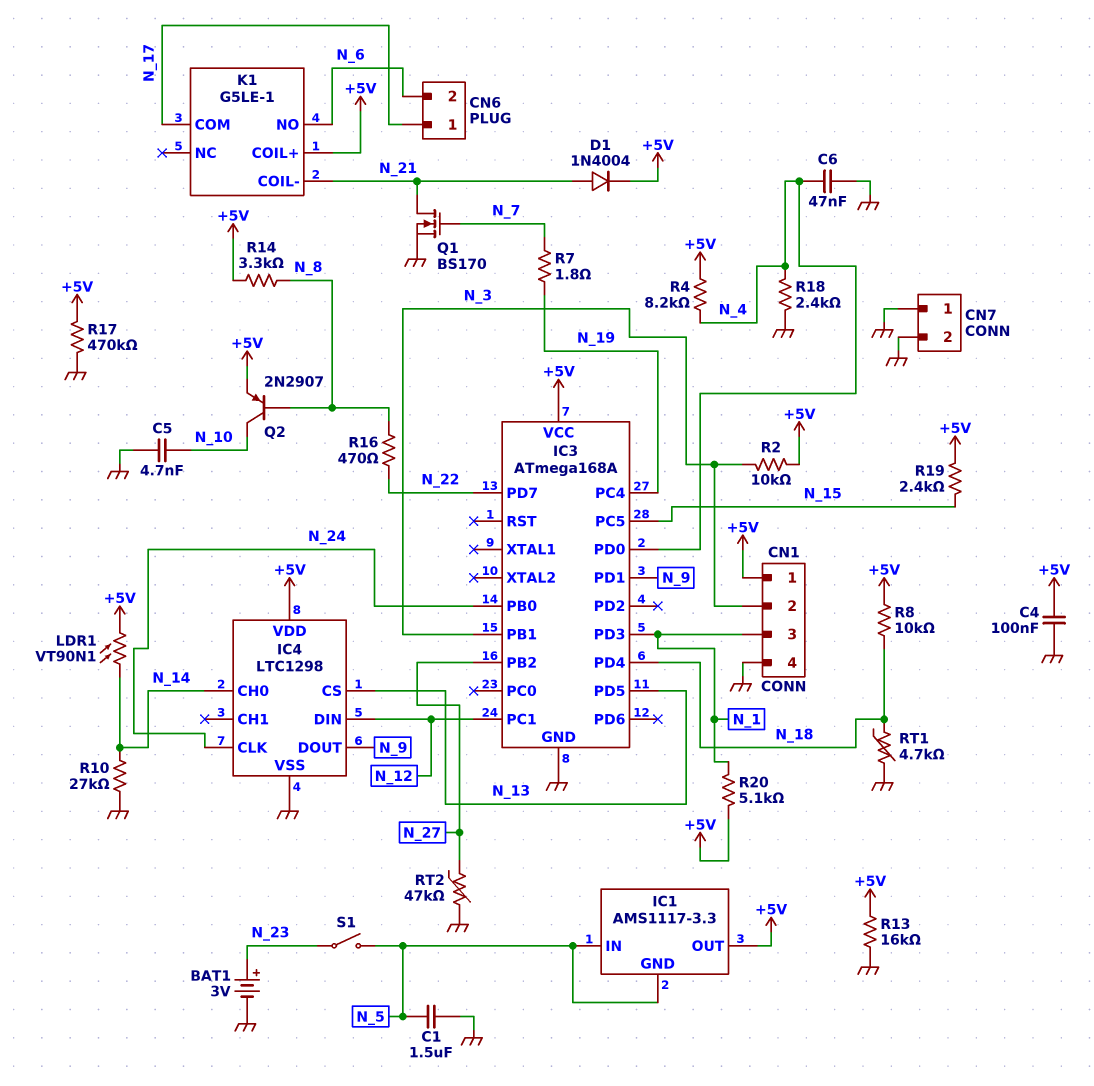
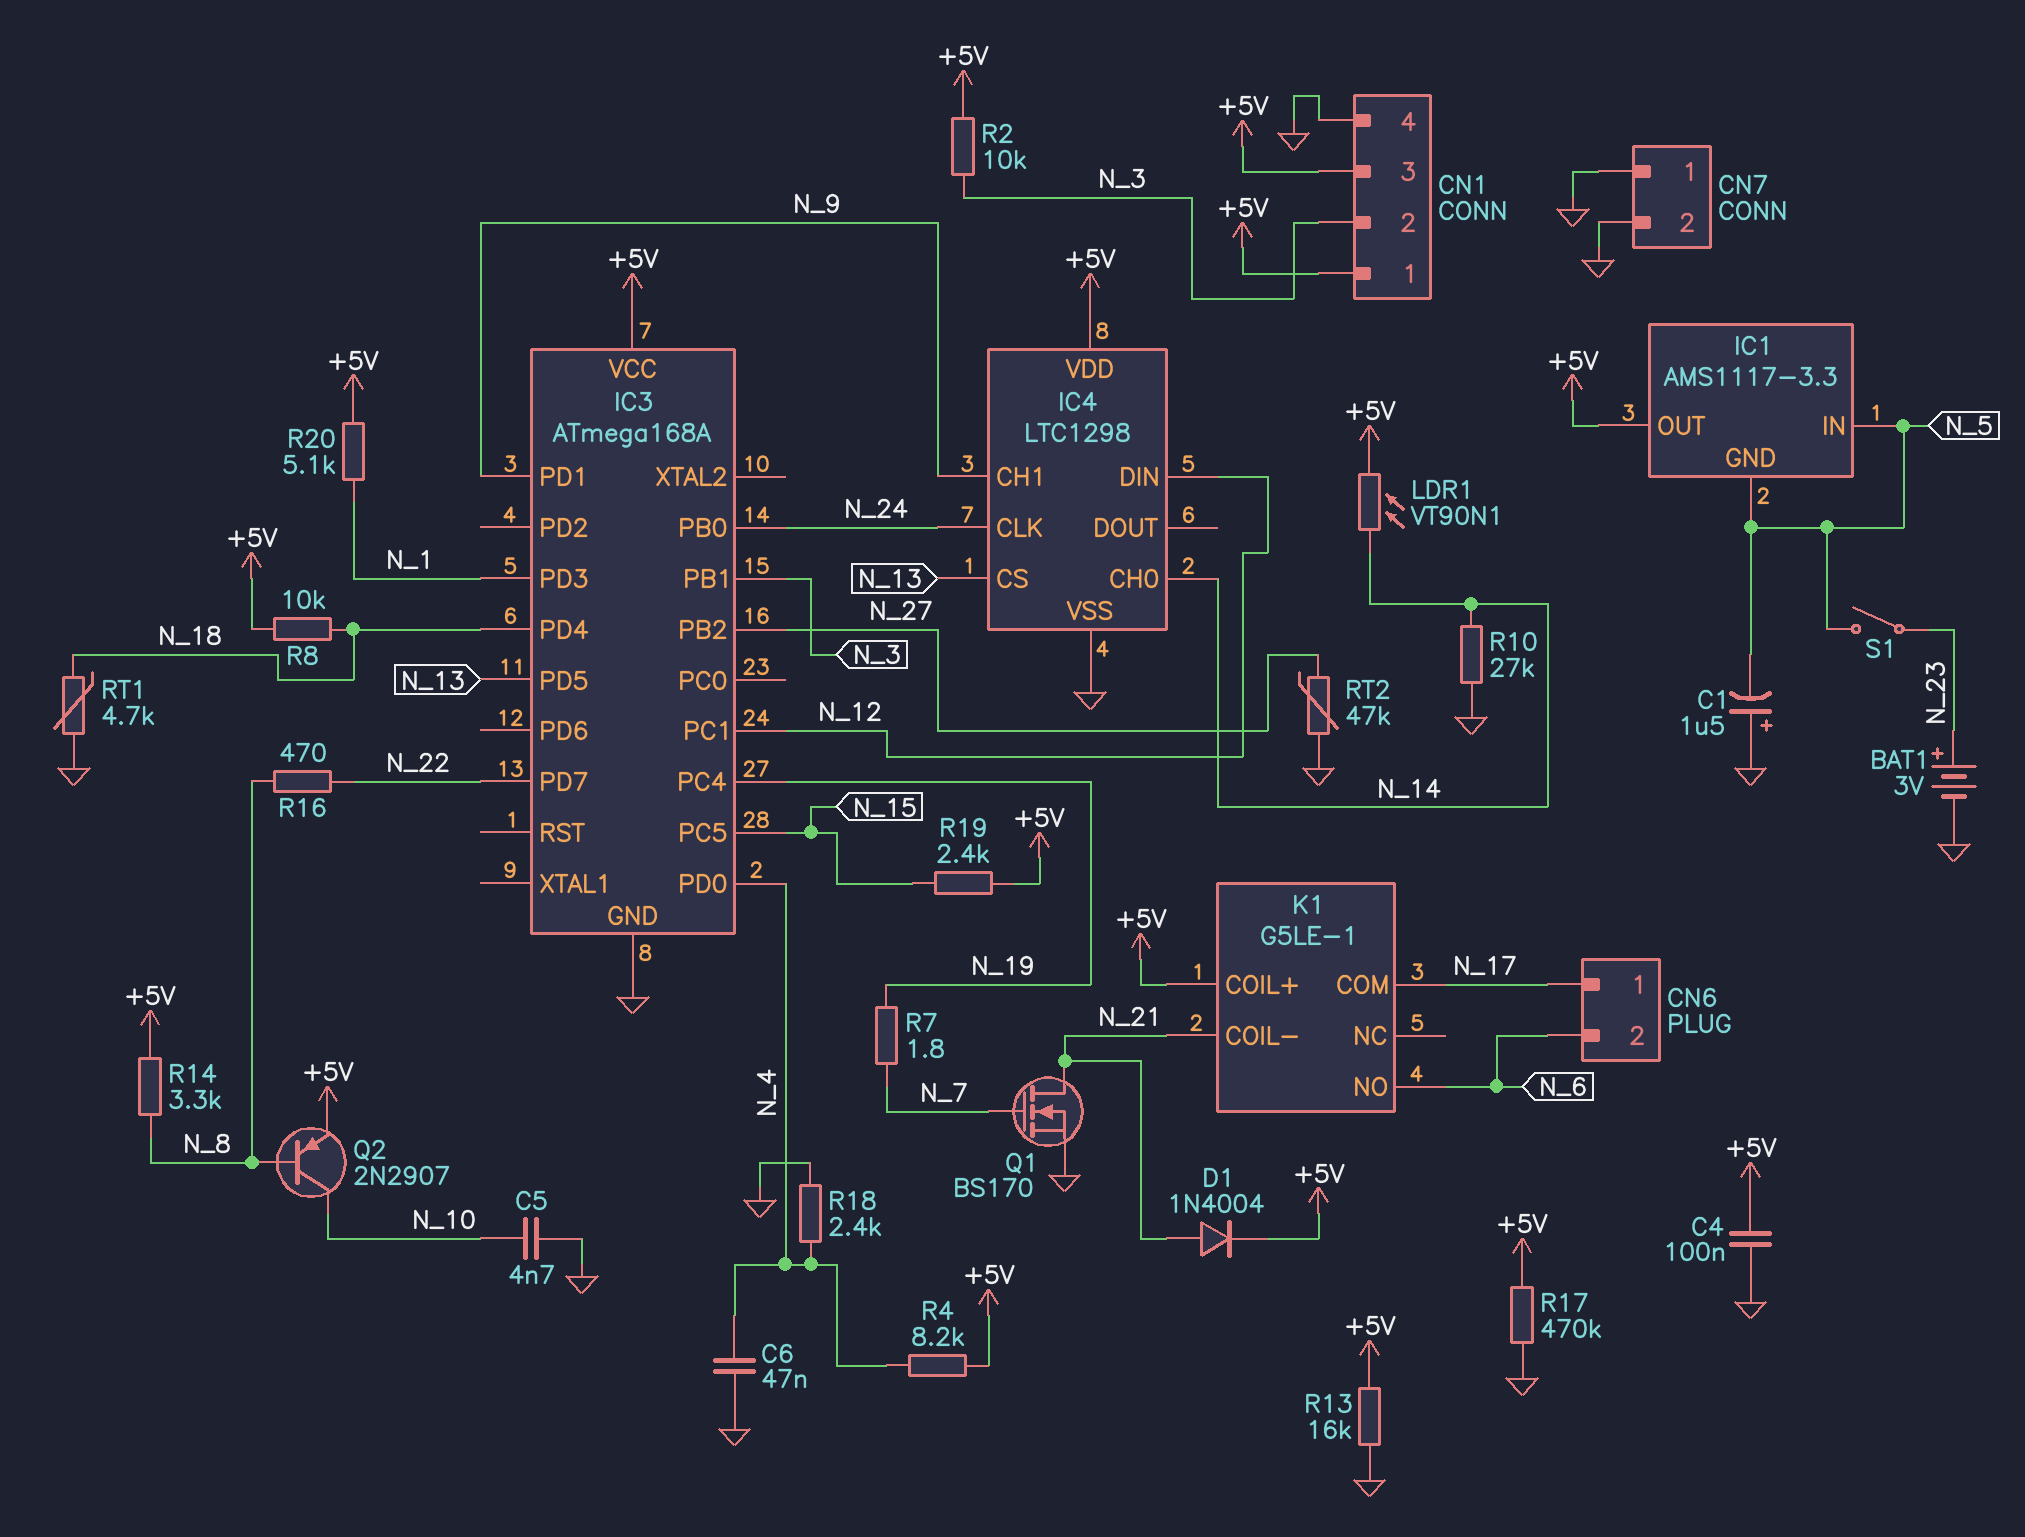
C1: 1.5uF (GND, N_5) -> 1.5uF (plus GND, minus N_5)
CN1 pin 3: N_1 -> +5V
IC4 pin CH1: none -> N_9
IC4 pin DOUT: N_9 -> none

